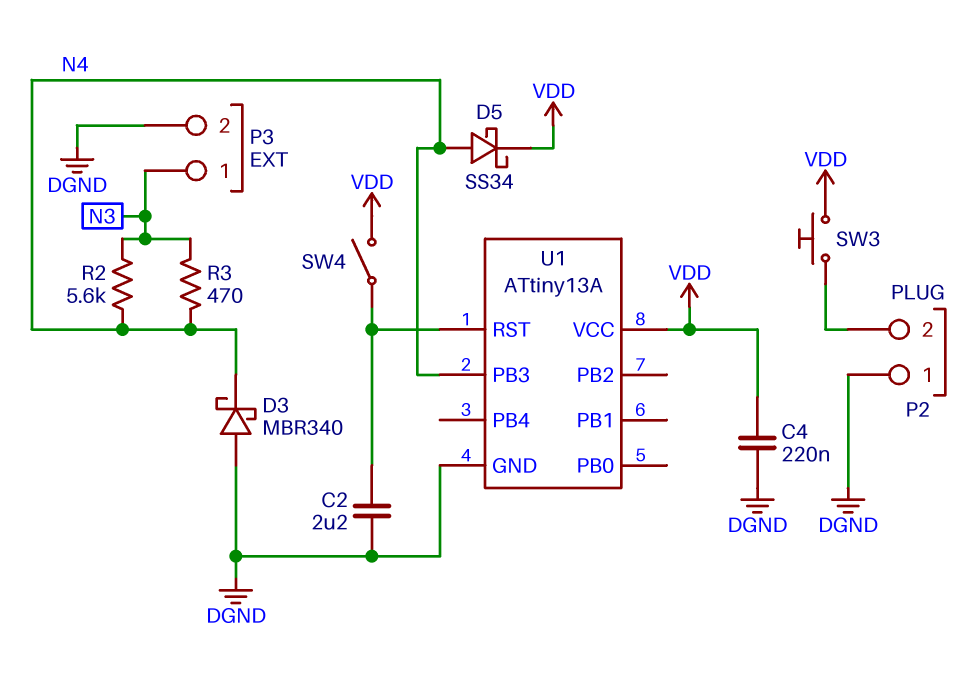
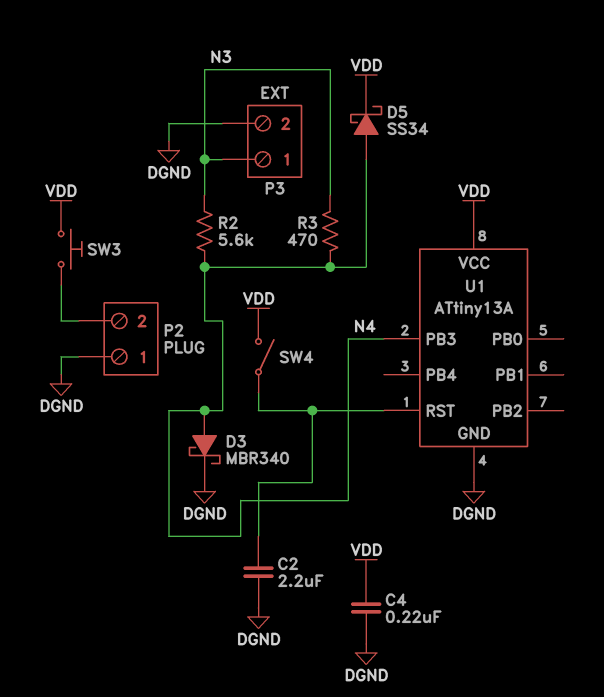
D3: schottky MBR340 (A DGND, K N4) -> schottky MBR340 (A N4, K DGND)

